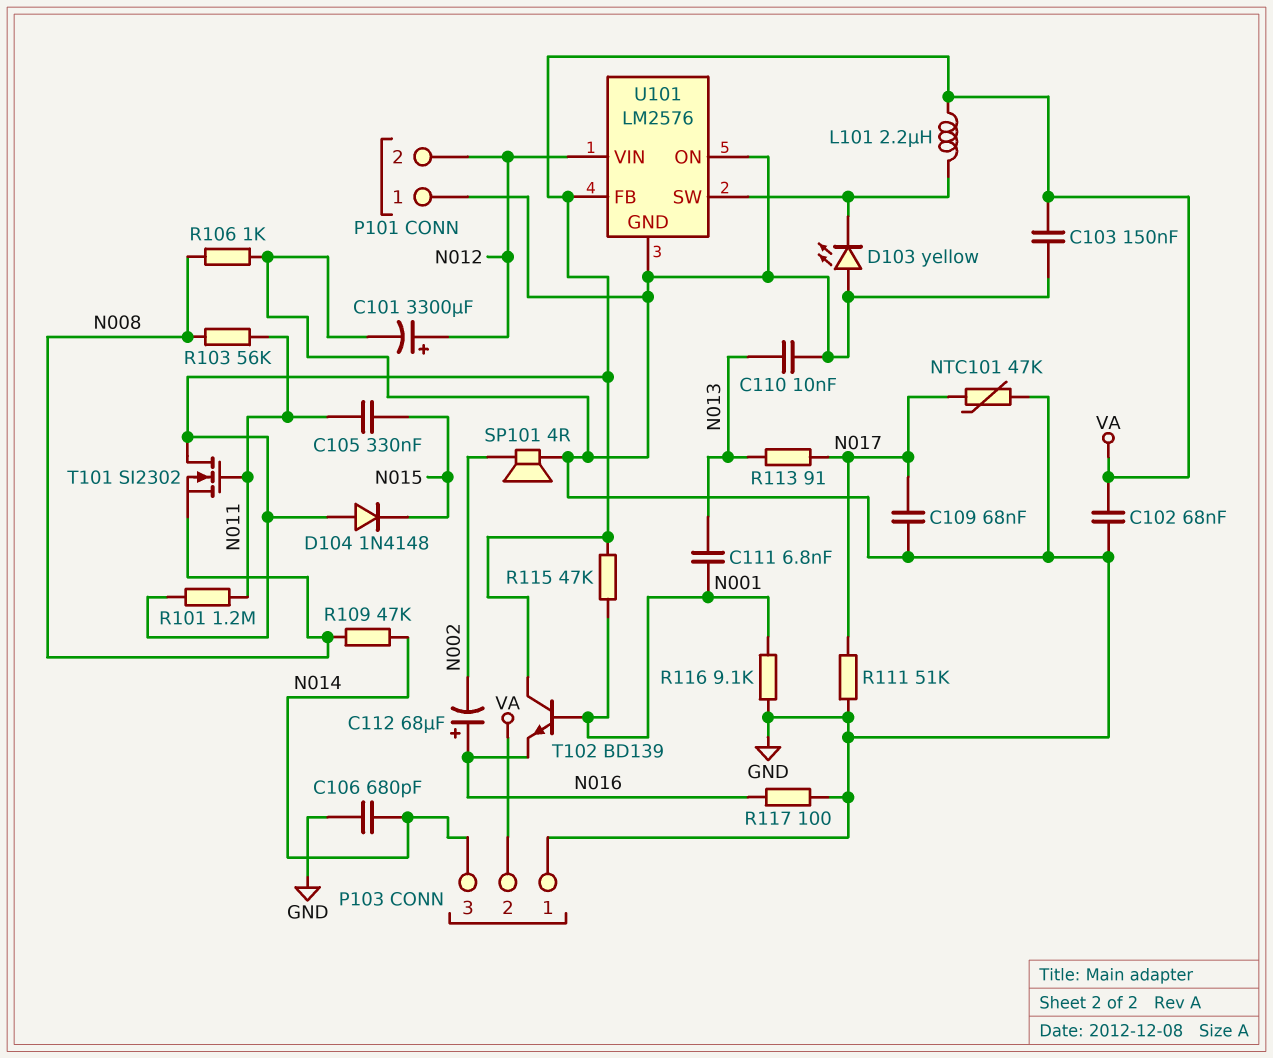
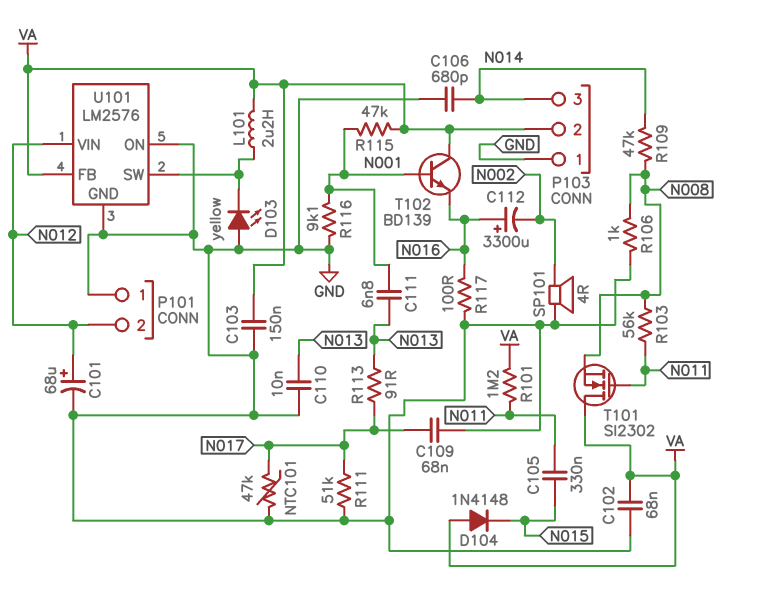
C101: 3300uF (plus N012, minus GND) -> 68uF (plus N012, minus GND)
C112: 68uF (plus N016, minus N002) -> 3300uF (plus N016, minus N002)

